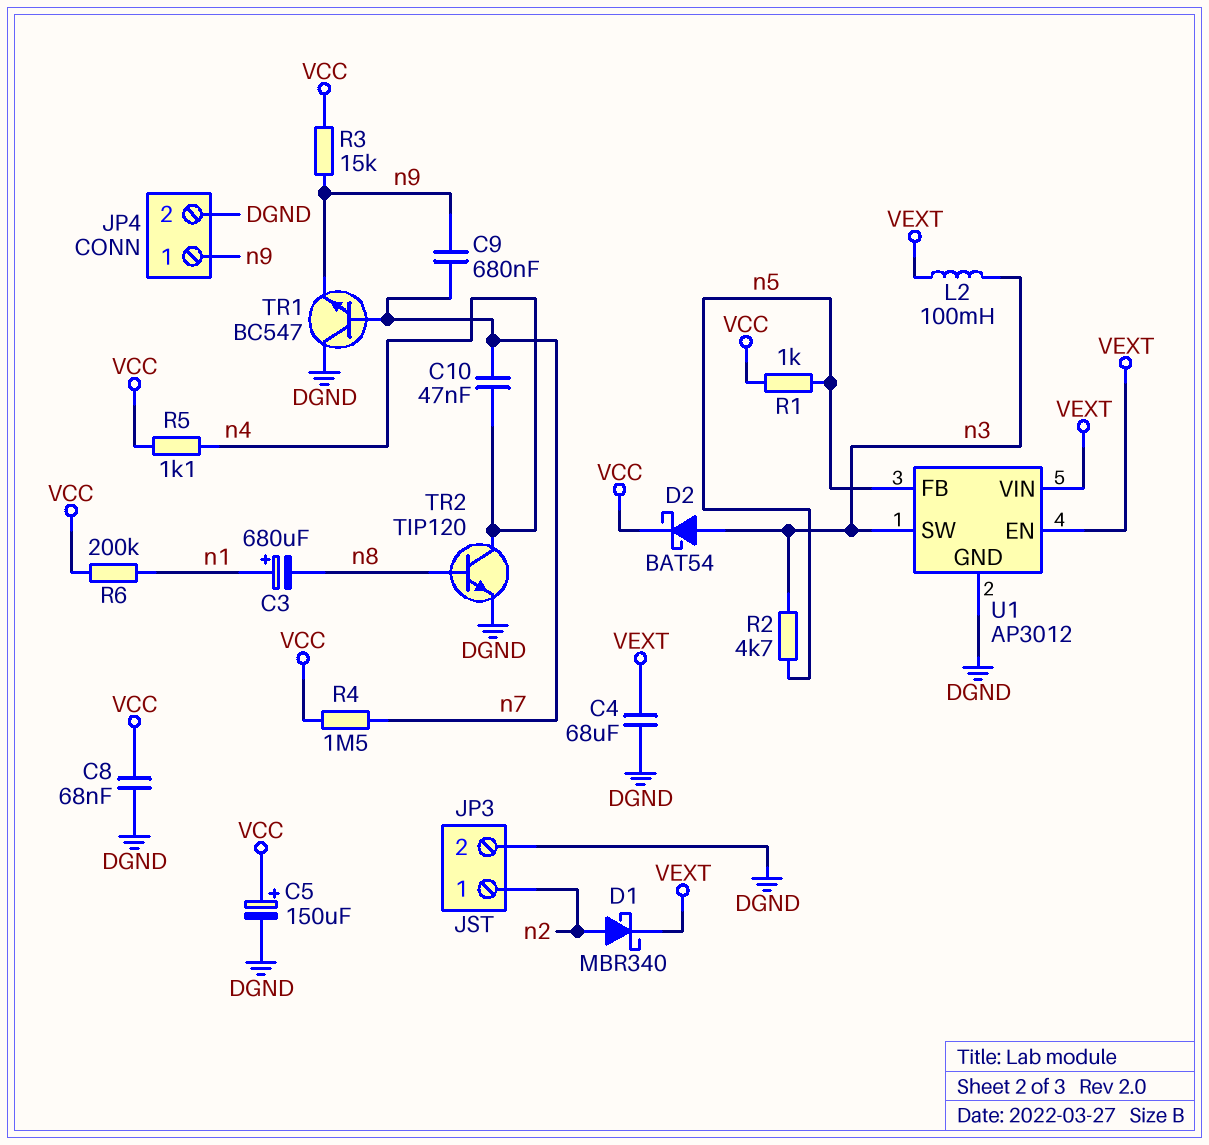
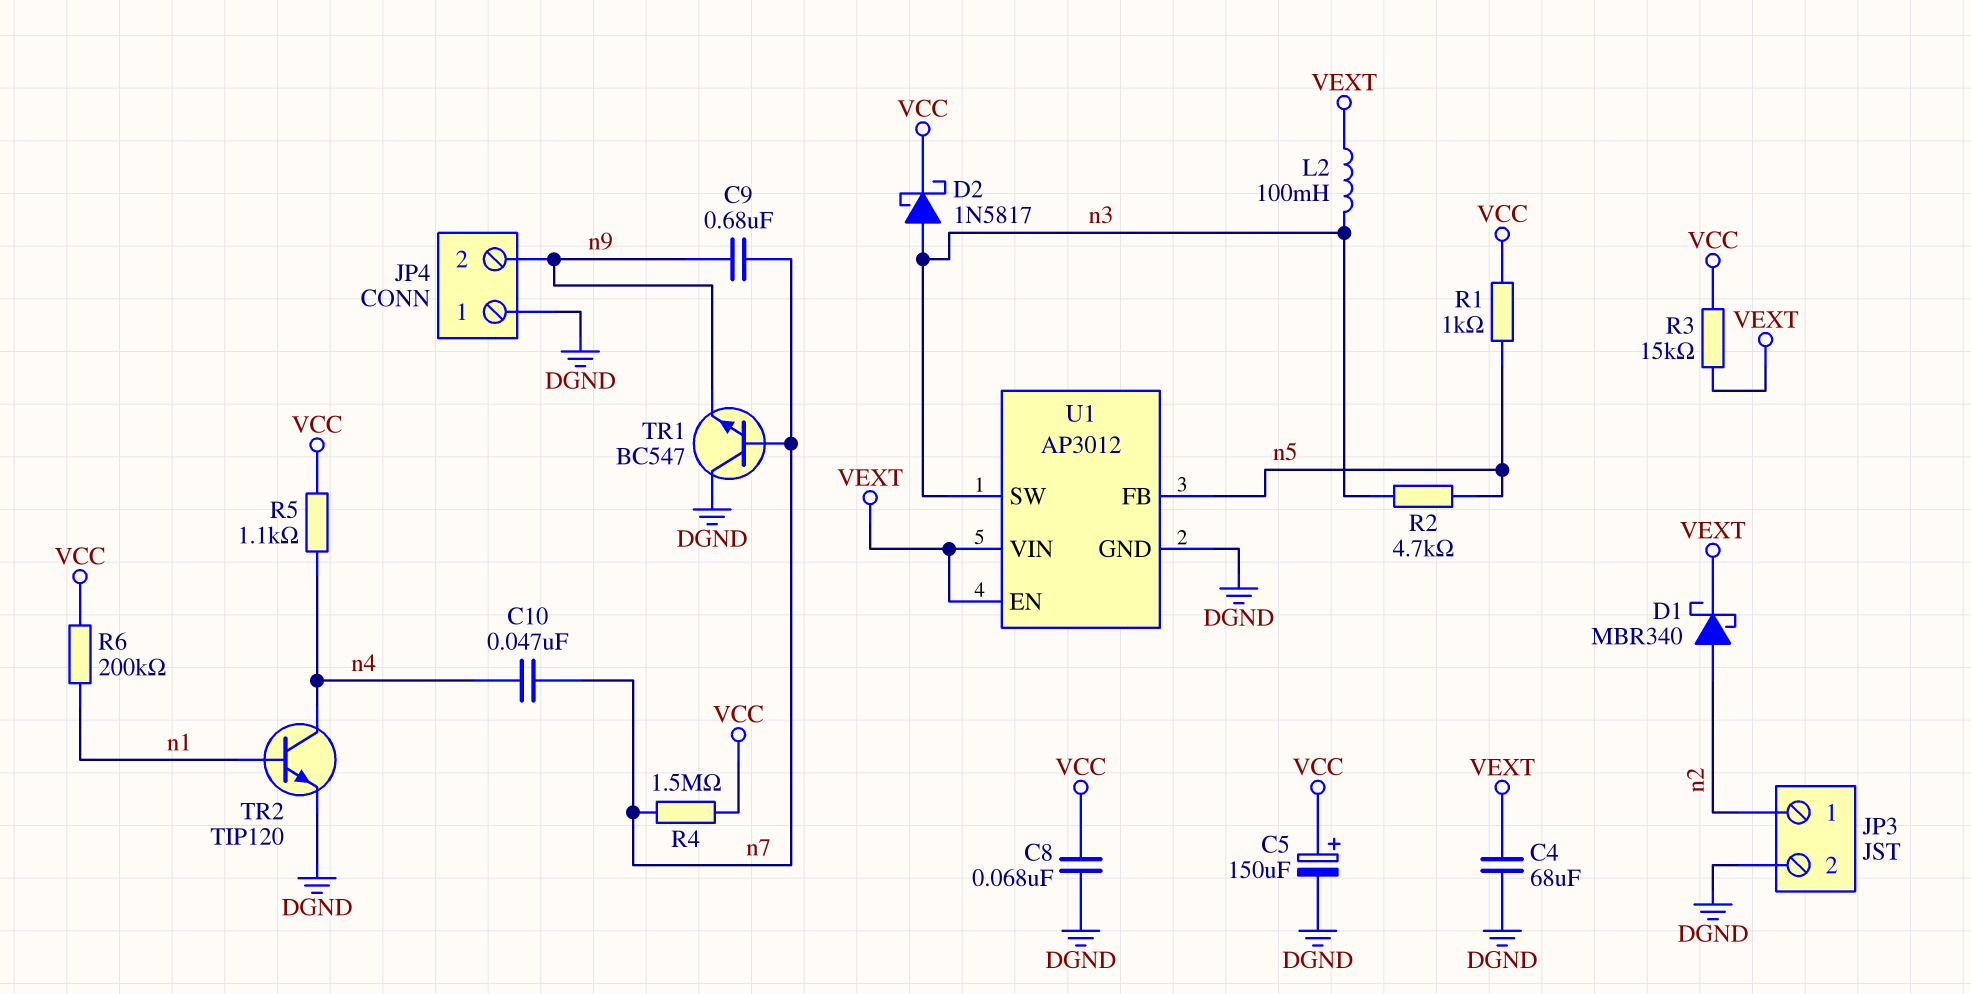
C3: 680uF (plus n1, minus n8) -> none
D2: schottky BAT54 (A n3, K VCC) -> schottky 1N5817 (A n3, K VCC)
JP4 pin 1: n9 -> DGND
JP4 pin 2: DGND -> n9
R3: 15k (VCC, n9) -> 15k (VCC, VEXT)
TR2: NPN TIP120 (B n8, C n4, E DGND) -> NPN TIP120 (B n1, C n4, E DGND)

